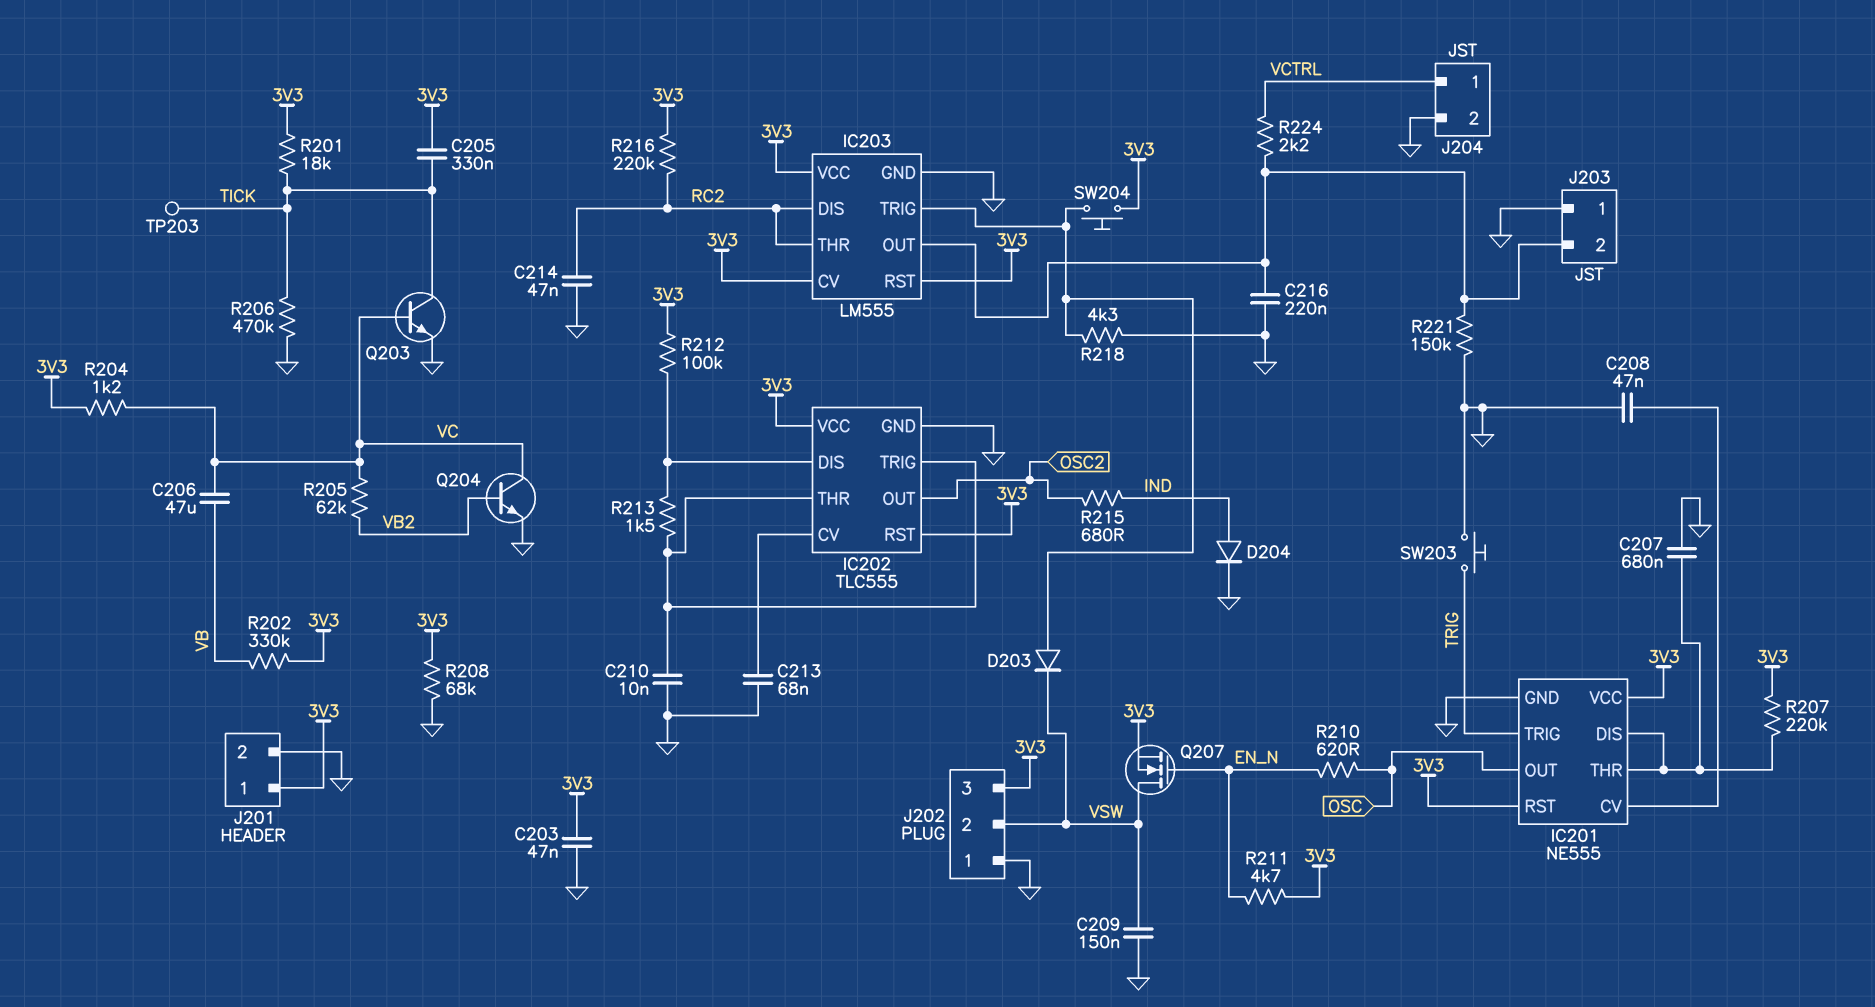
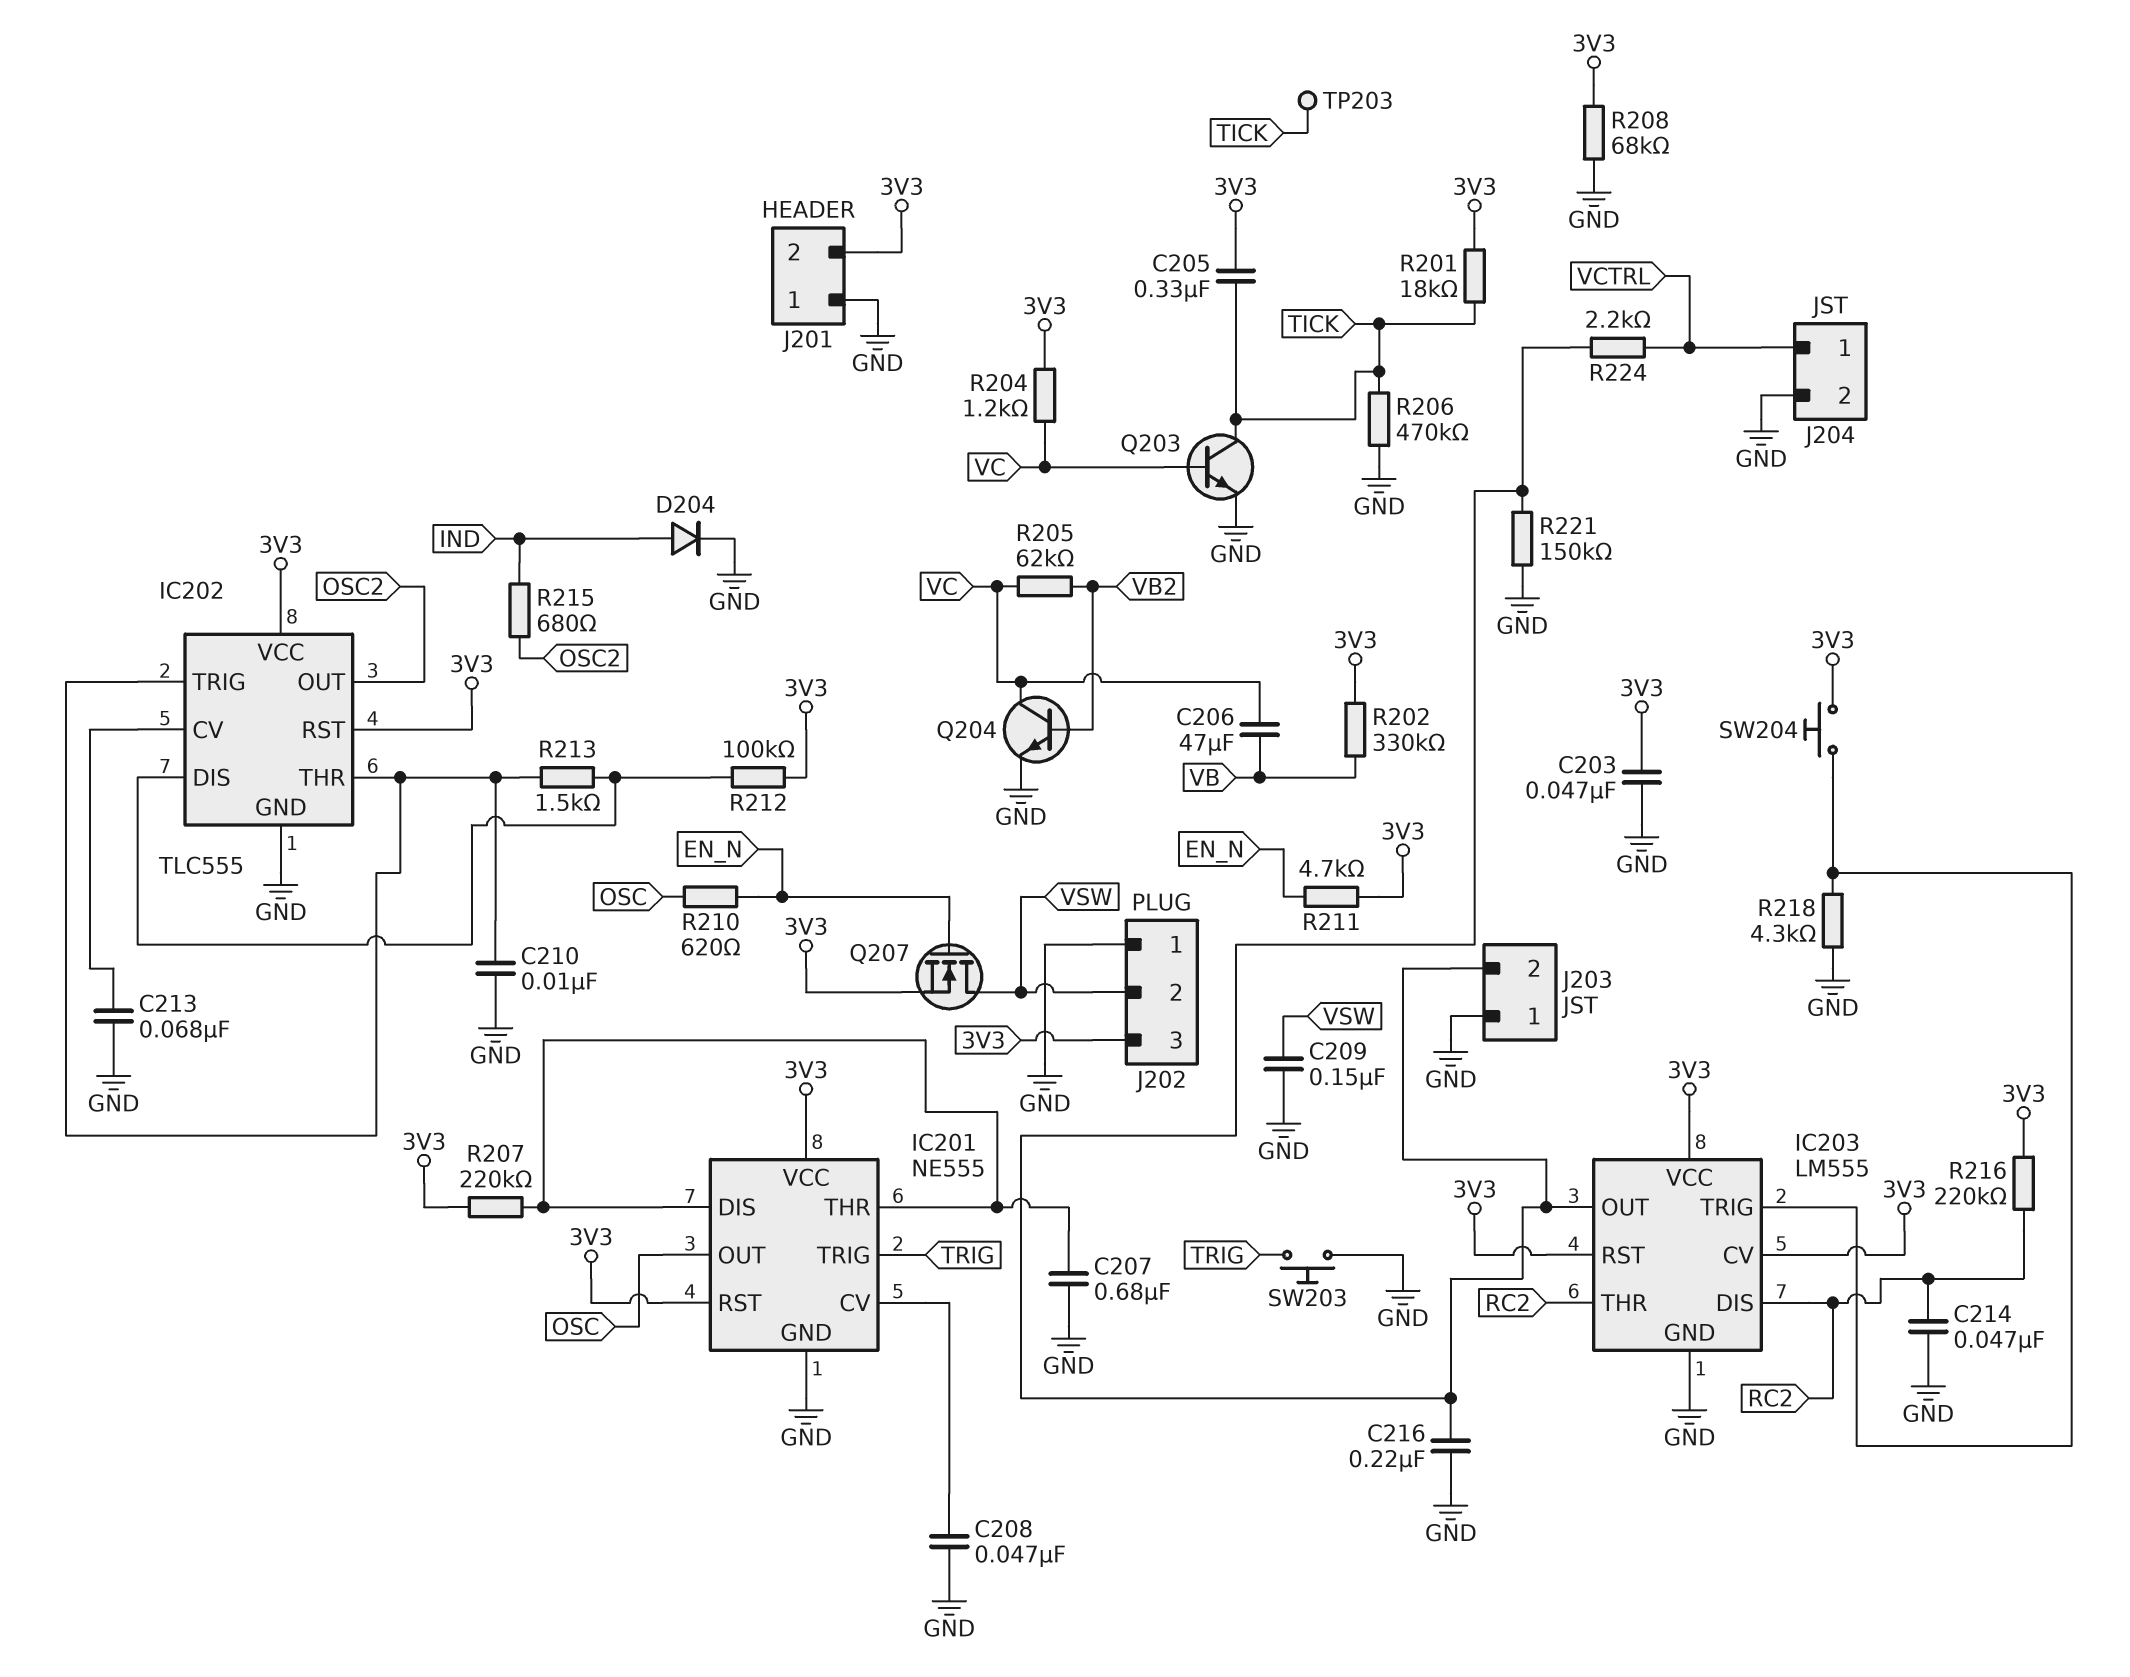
D203: diode (A IC203/TRIG, K VSW) -> none
J201 pin 1: 3V3 -> GND
J201 pin 2: GND -> 3V3

